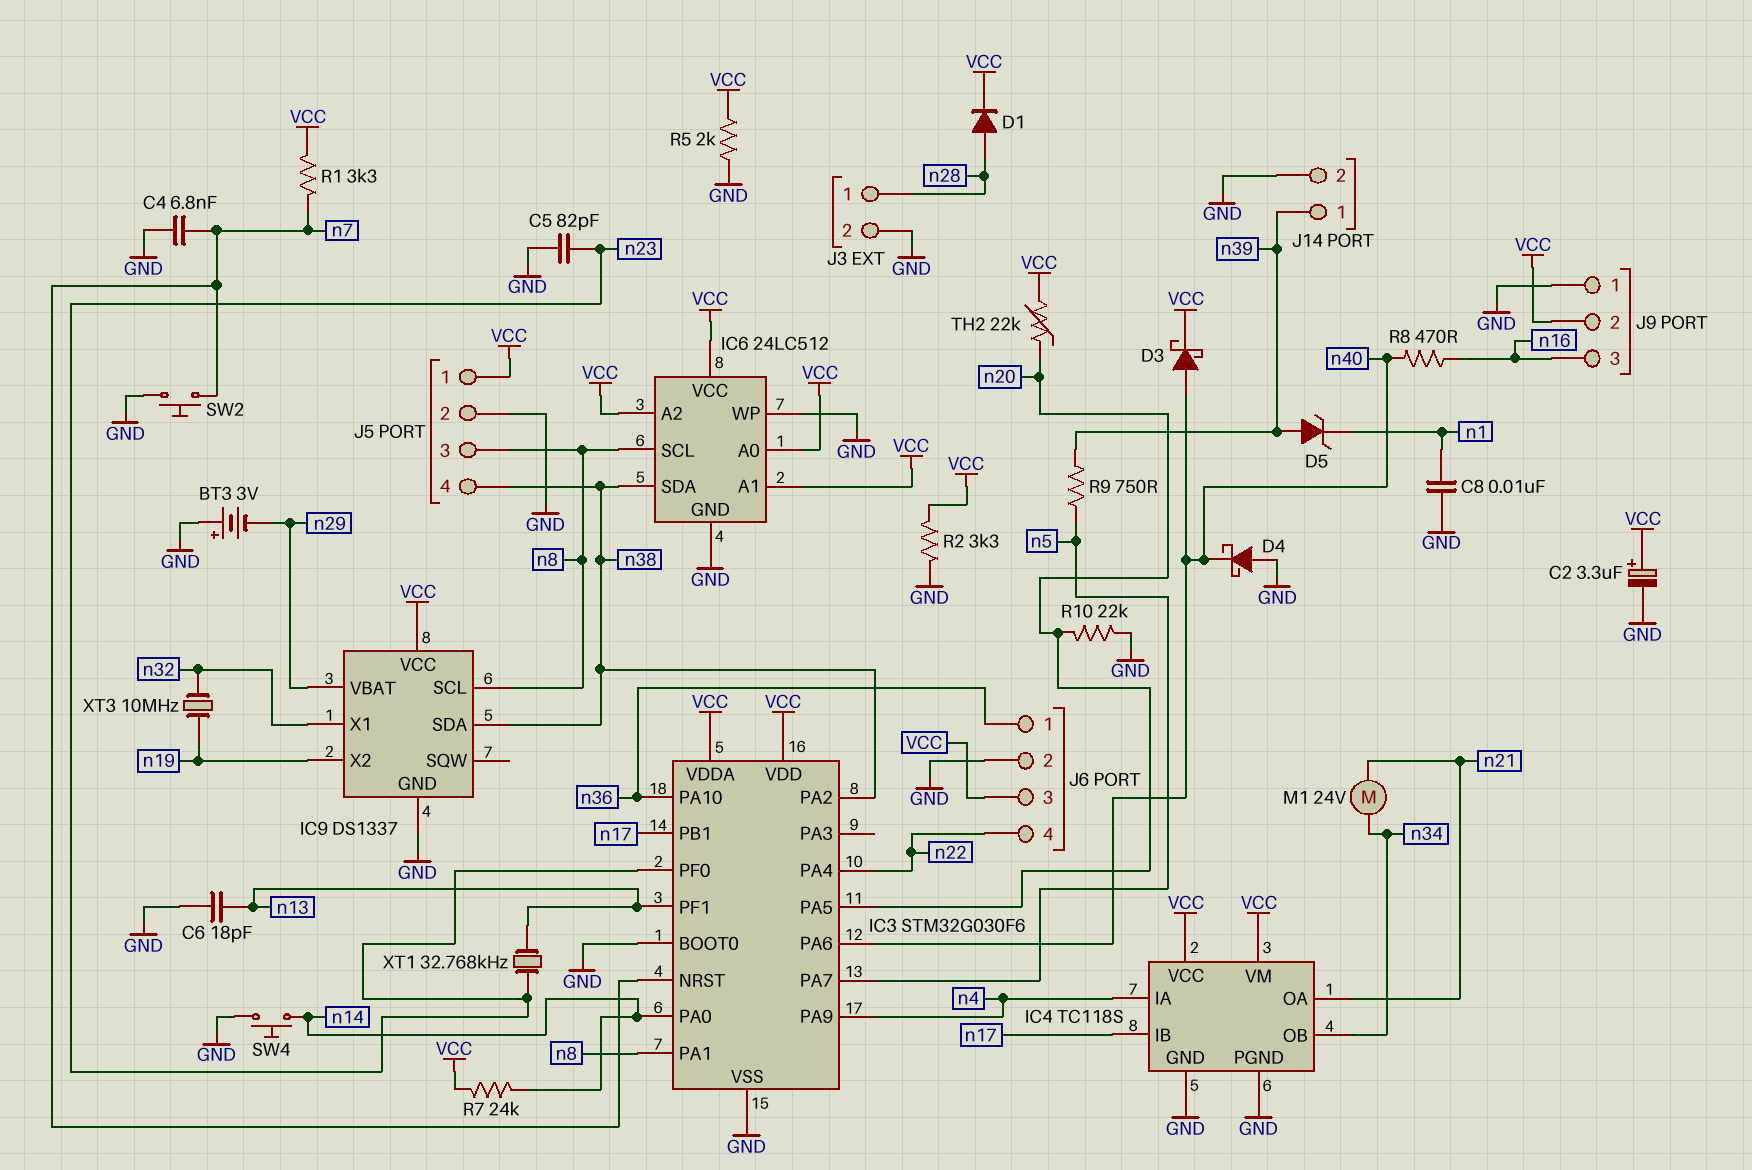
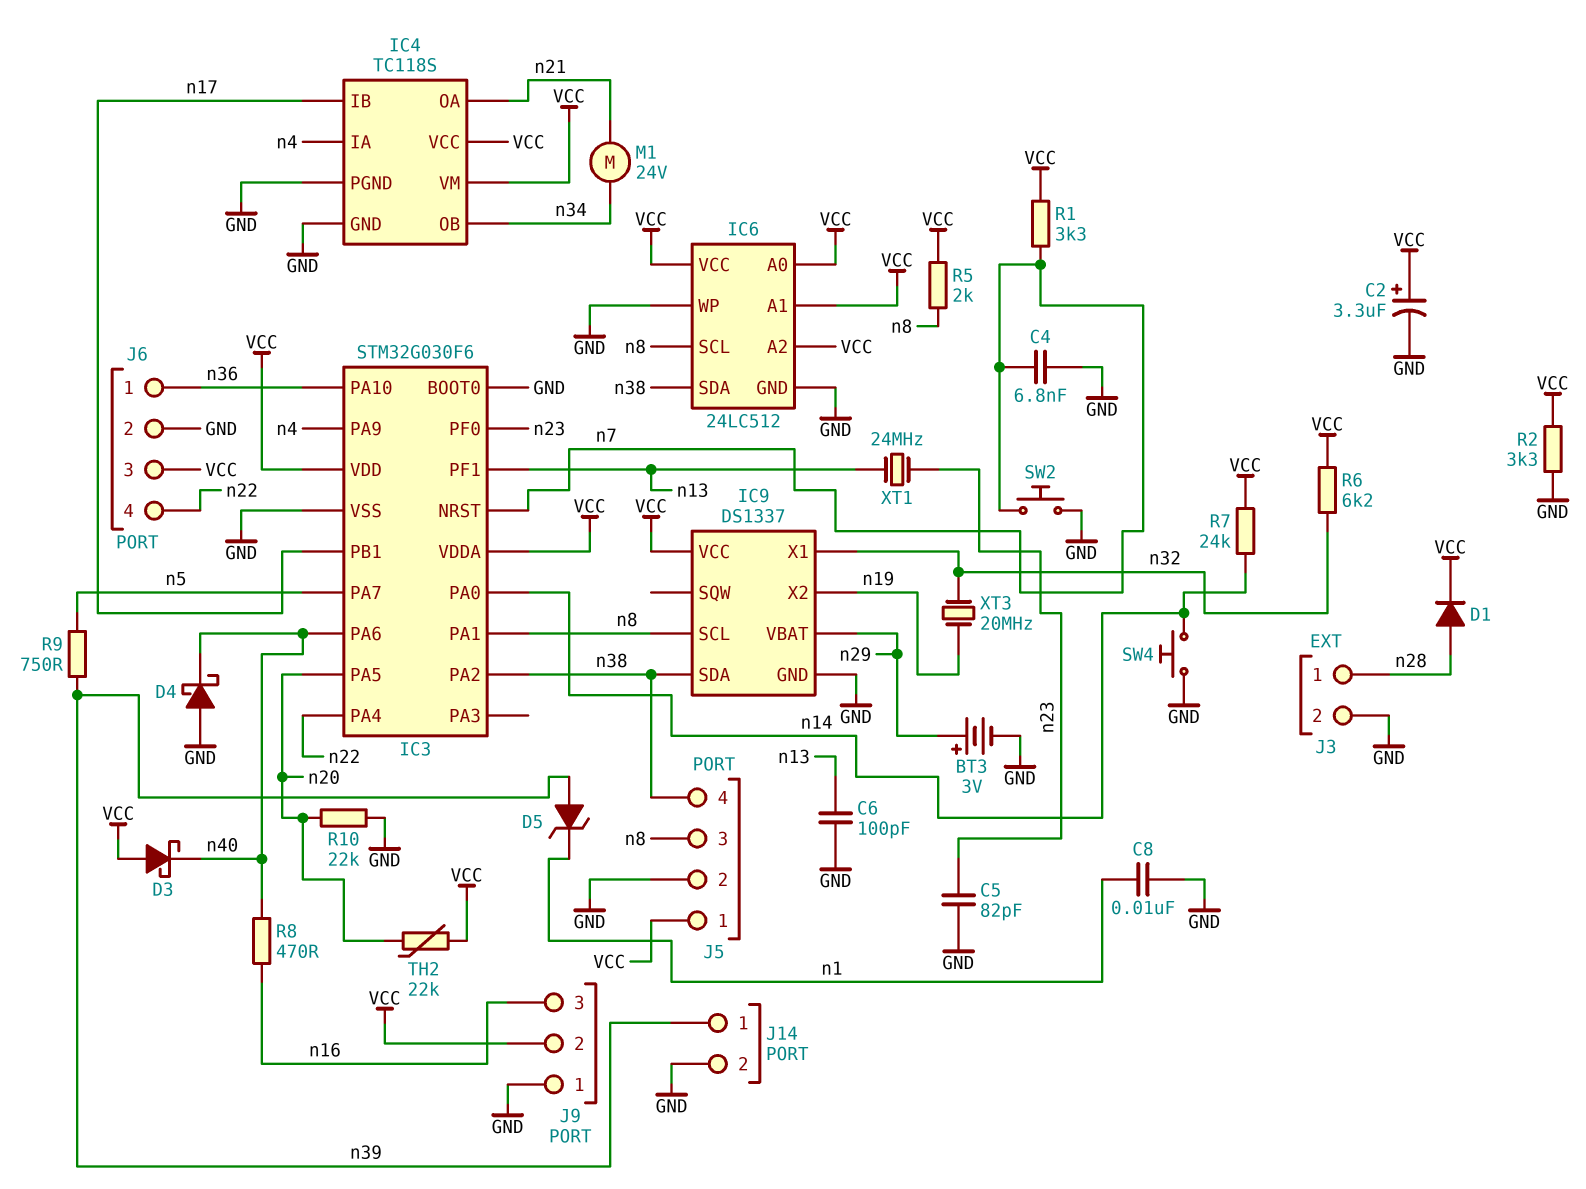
BT3: 3V (plus GND, minus n29) -> 3V (plus n29, minus GND)
C6: 18pF (GND, n13) -> 100pF (GND, n13)
D3: schottky (A n40, K VCC) -> schottky (A VCC, K n40)
R5: 2k (GND, VCC) -> 2k (VCC, n8)
R6: none -> 6.2k (VCC, n32)
XT1: 32.768kHz (n13, n23) -> 24MHz (n13, n23)
XT3: 10MHz (n19, n32) -> 20MHz (n19, n32)

